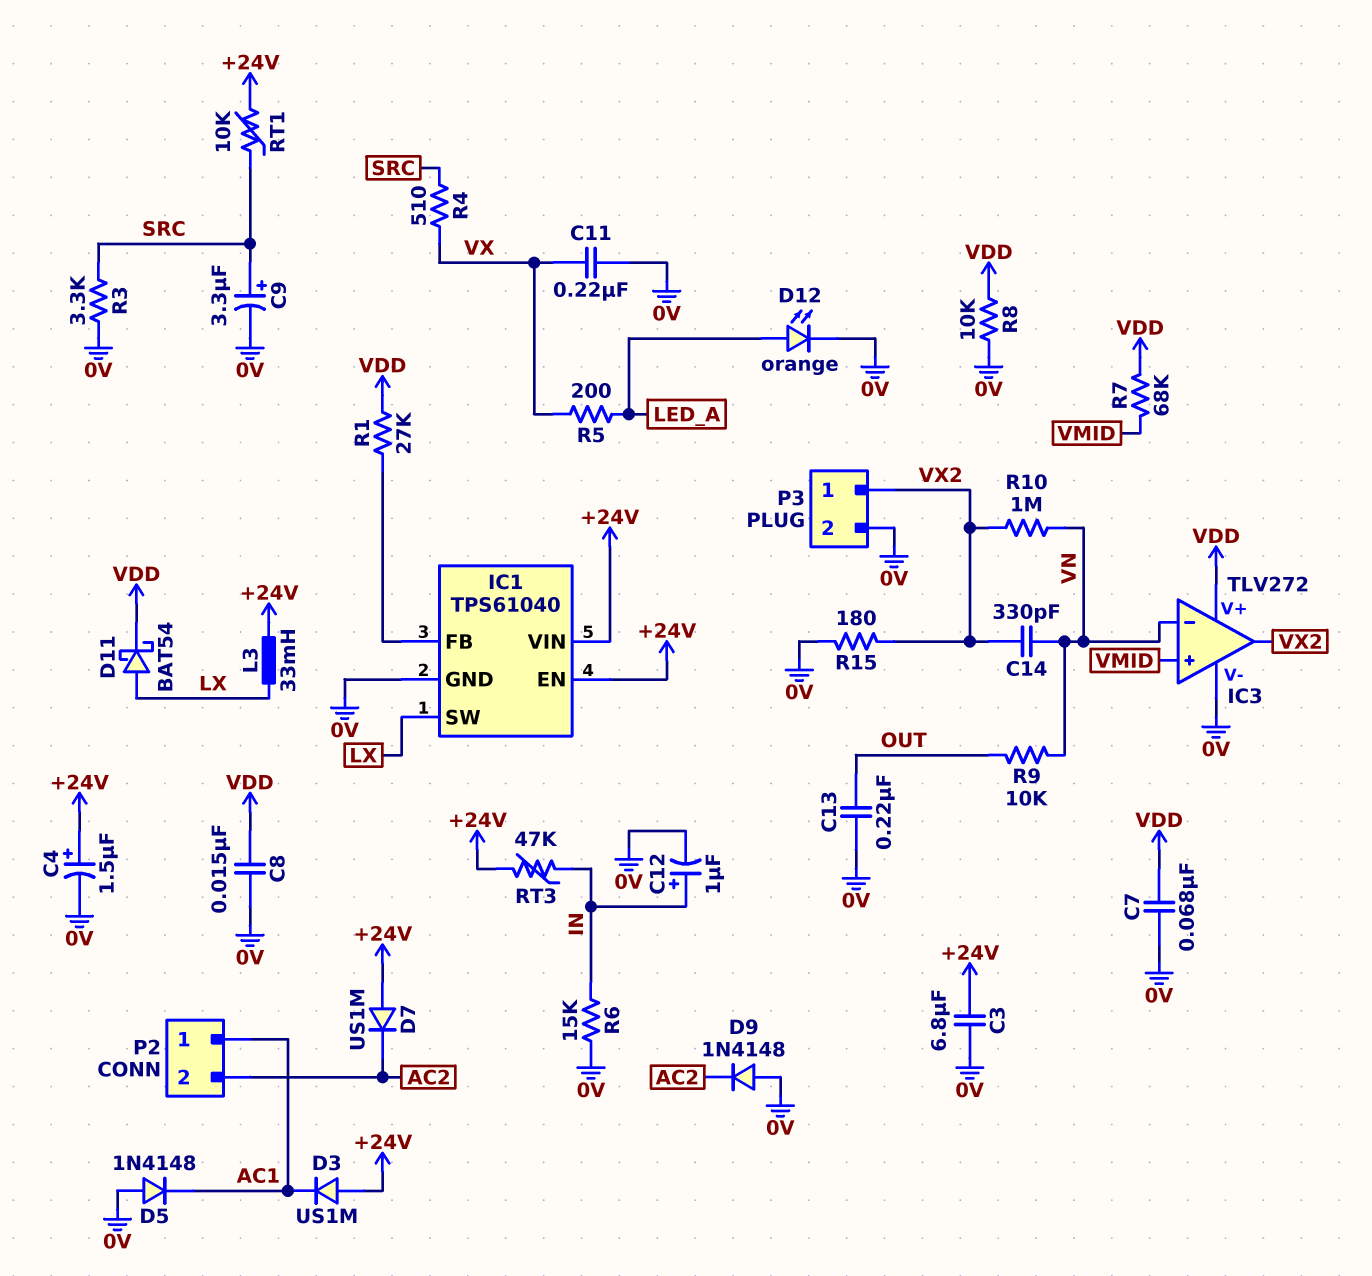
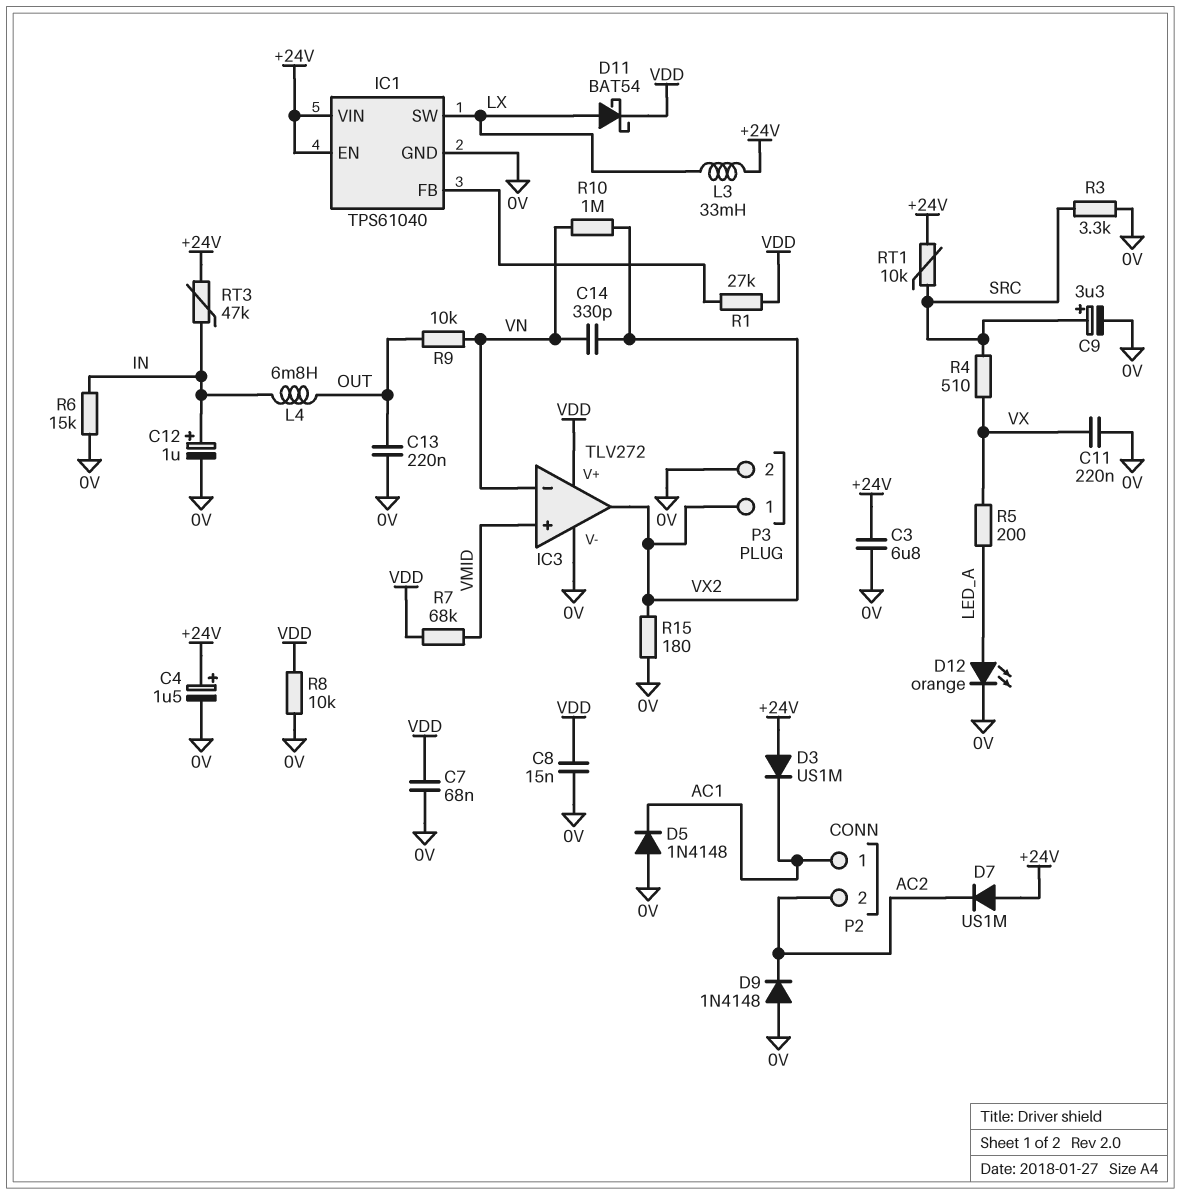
L4: none -> 6.8mH (IN, OUT)

